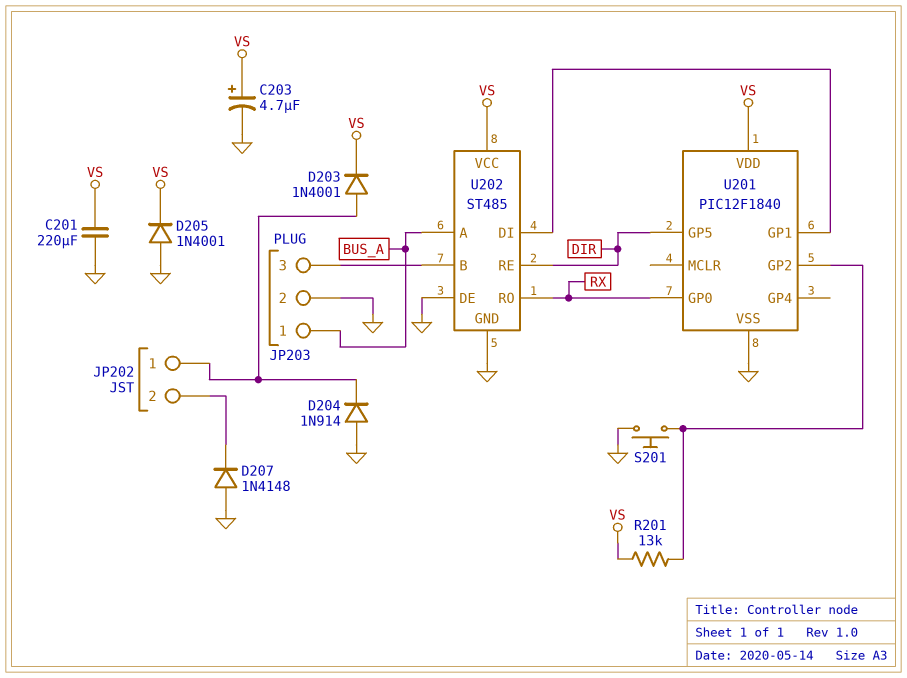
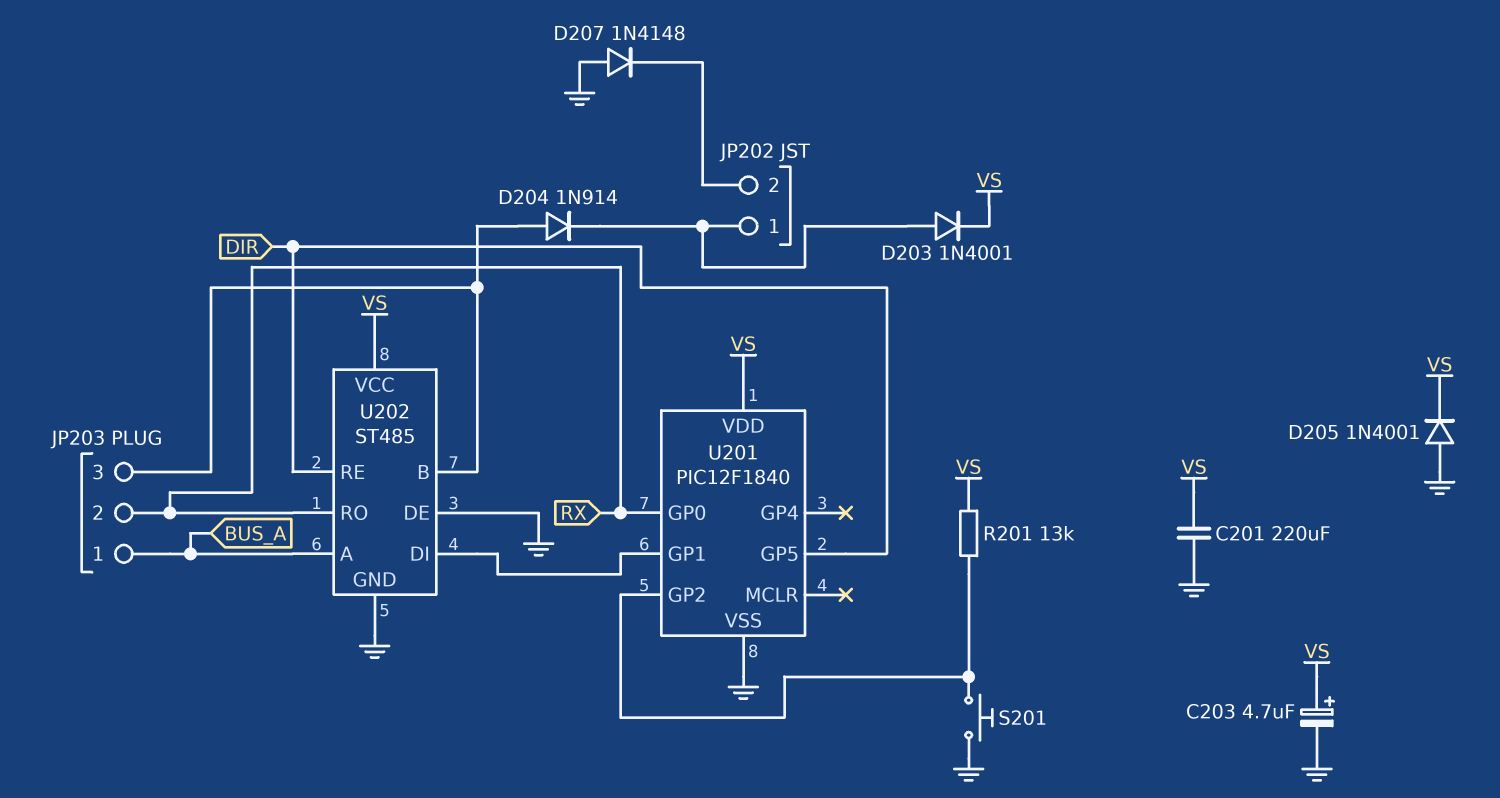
D204: diode 1N914 (A GND, K JP202/1) -> diode 1N914 (A JP203/3, K JP202/1)
JP203 pin 2: GND -> RX

